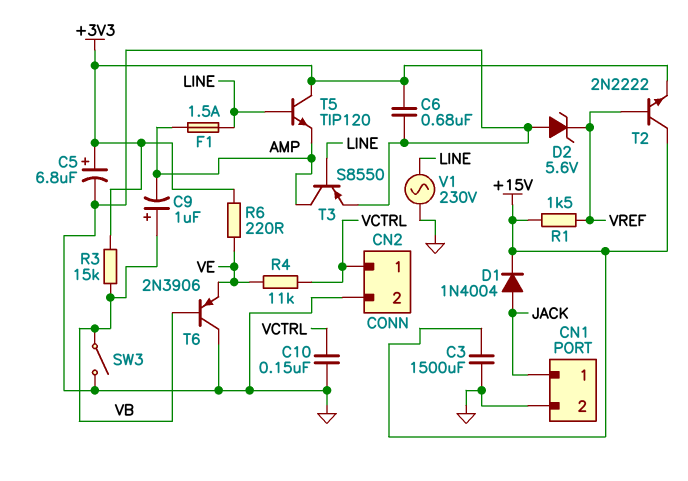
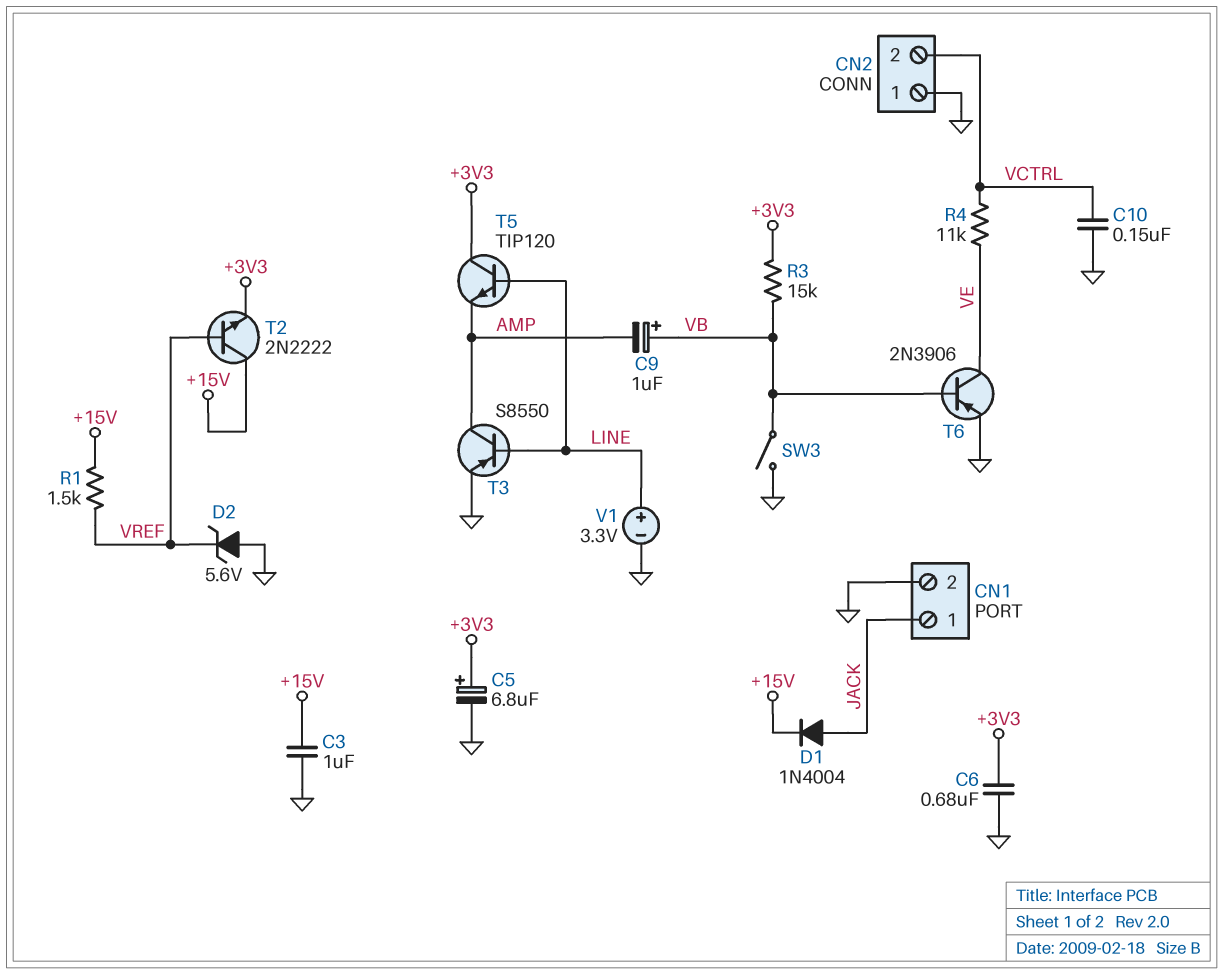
C3: 1500uF (+15V, GND) -> 1uF (+15V, GND)
CN2 pin 1: VCTRL -> GND
CN2 pin 2: GND -> VCTRL
F1: 1.5A (AMP, LINE) -> none
R6: 220 (+3V3, VE) -> none
T6: PNP 2N3906 (B VB, C GND, E VE) -> PNP 2N3906 (B VB, C VE, E GND)
V1: AC 230V (GND, LINE) -> 3.3V (plus LINE, minus GND)

